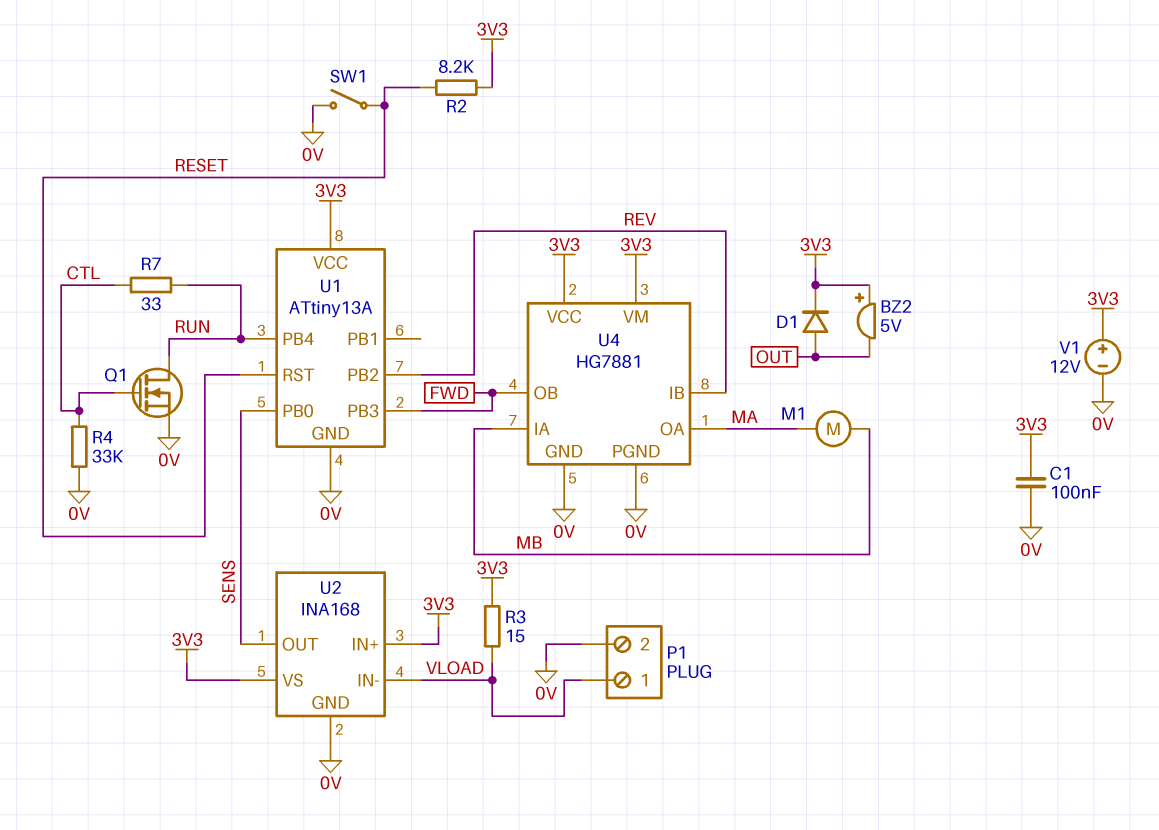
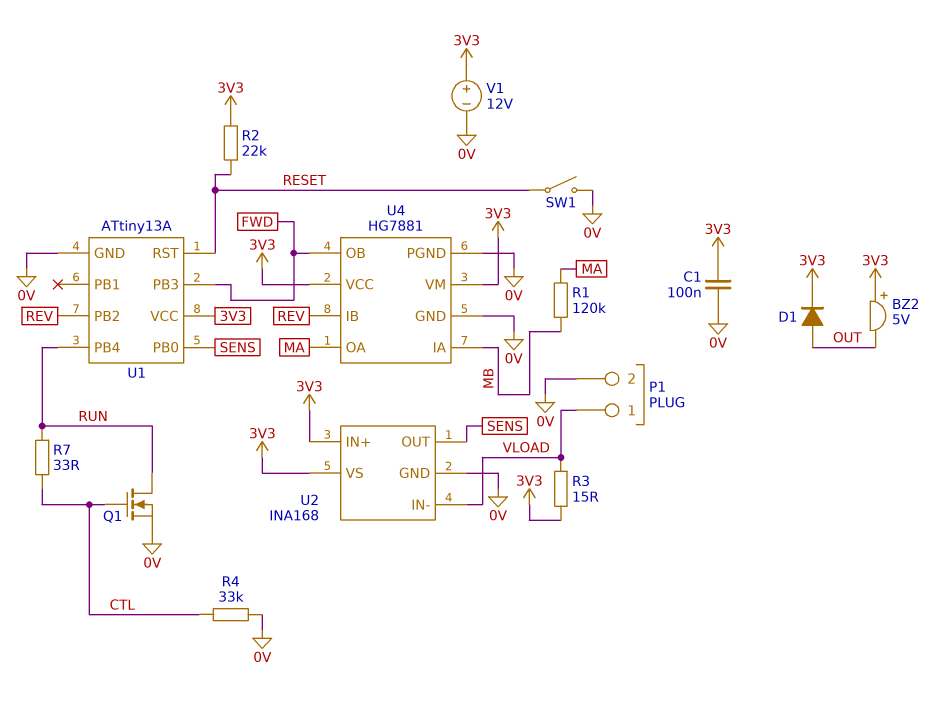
M1: motor (MA, MB) -> none
R1: none -> 120k (MA, MB)
R2: 8.2k (3V3, RESET) -> 22k (3V3, RESET)

